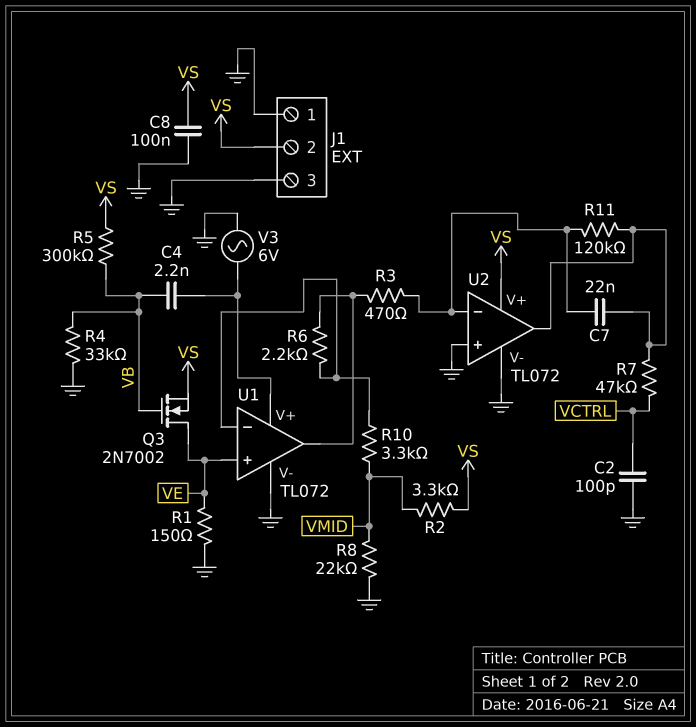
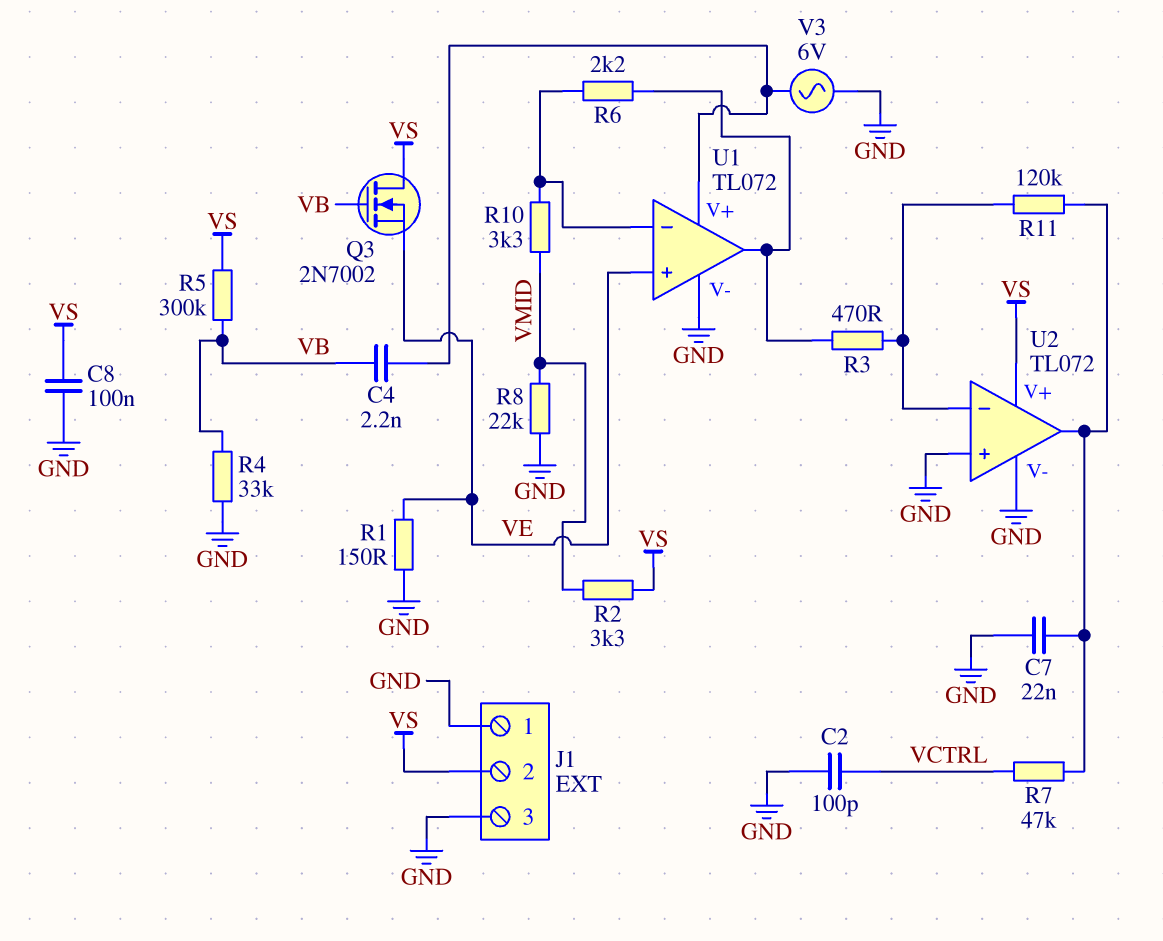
C7: 22nF (U2/in-, U2/out) -> 22nF (GND, U2/out)
Q3: NMOS 2N7002 (G VB, D VE, S VS) -> NMOS 2N7002 (G VB, D VS, S VE)

